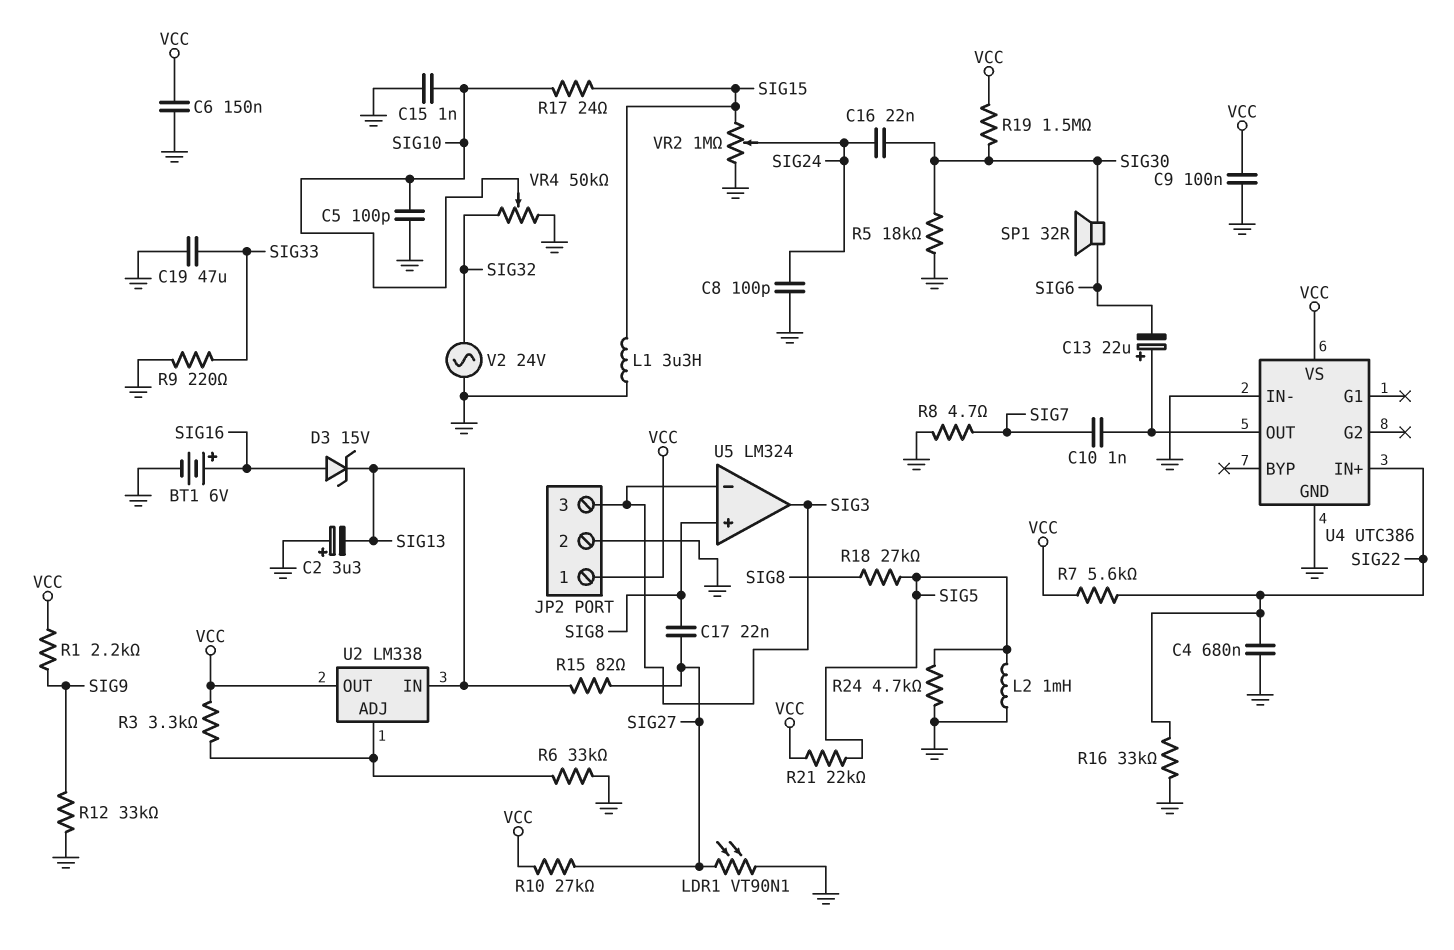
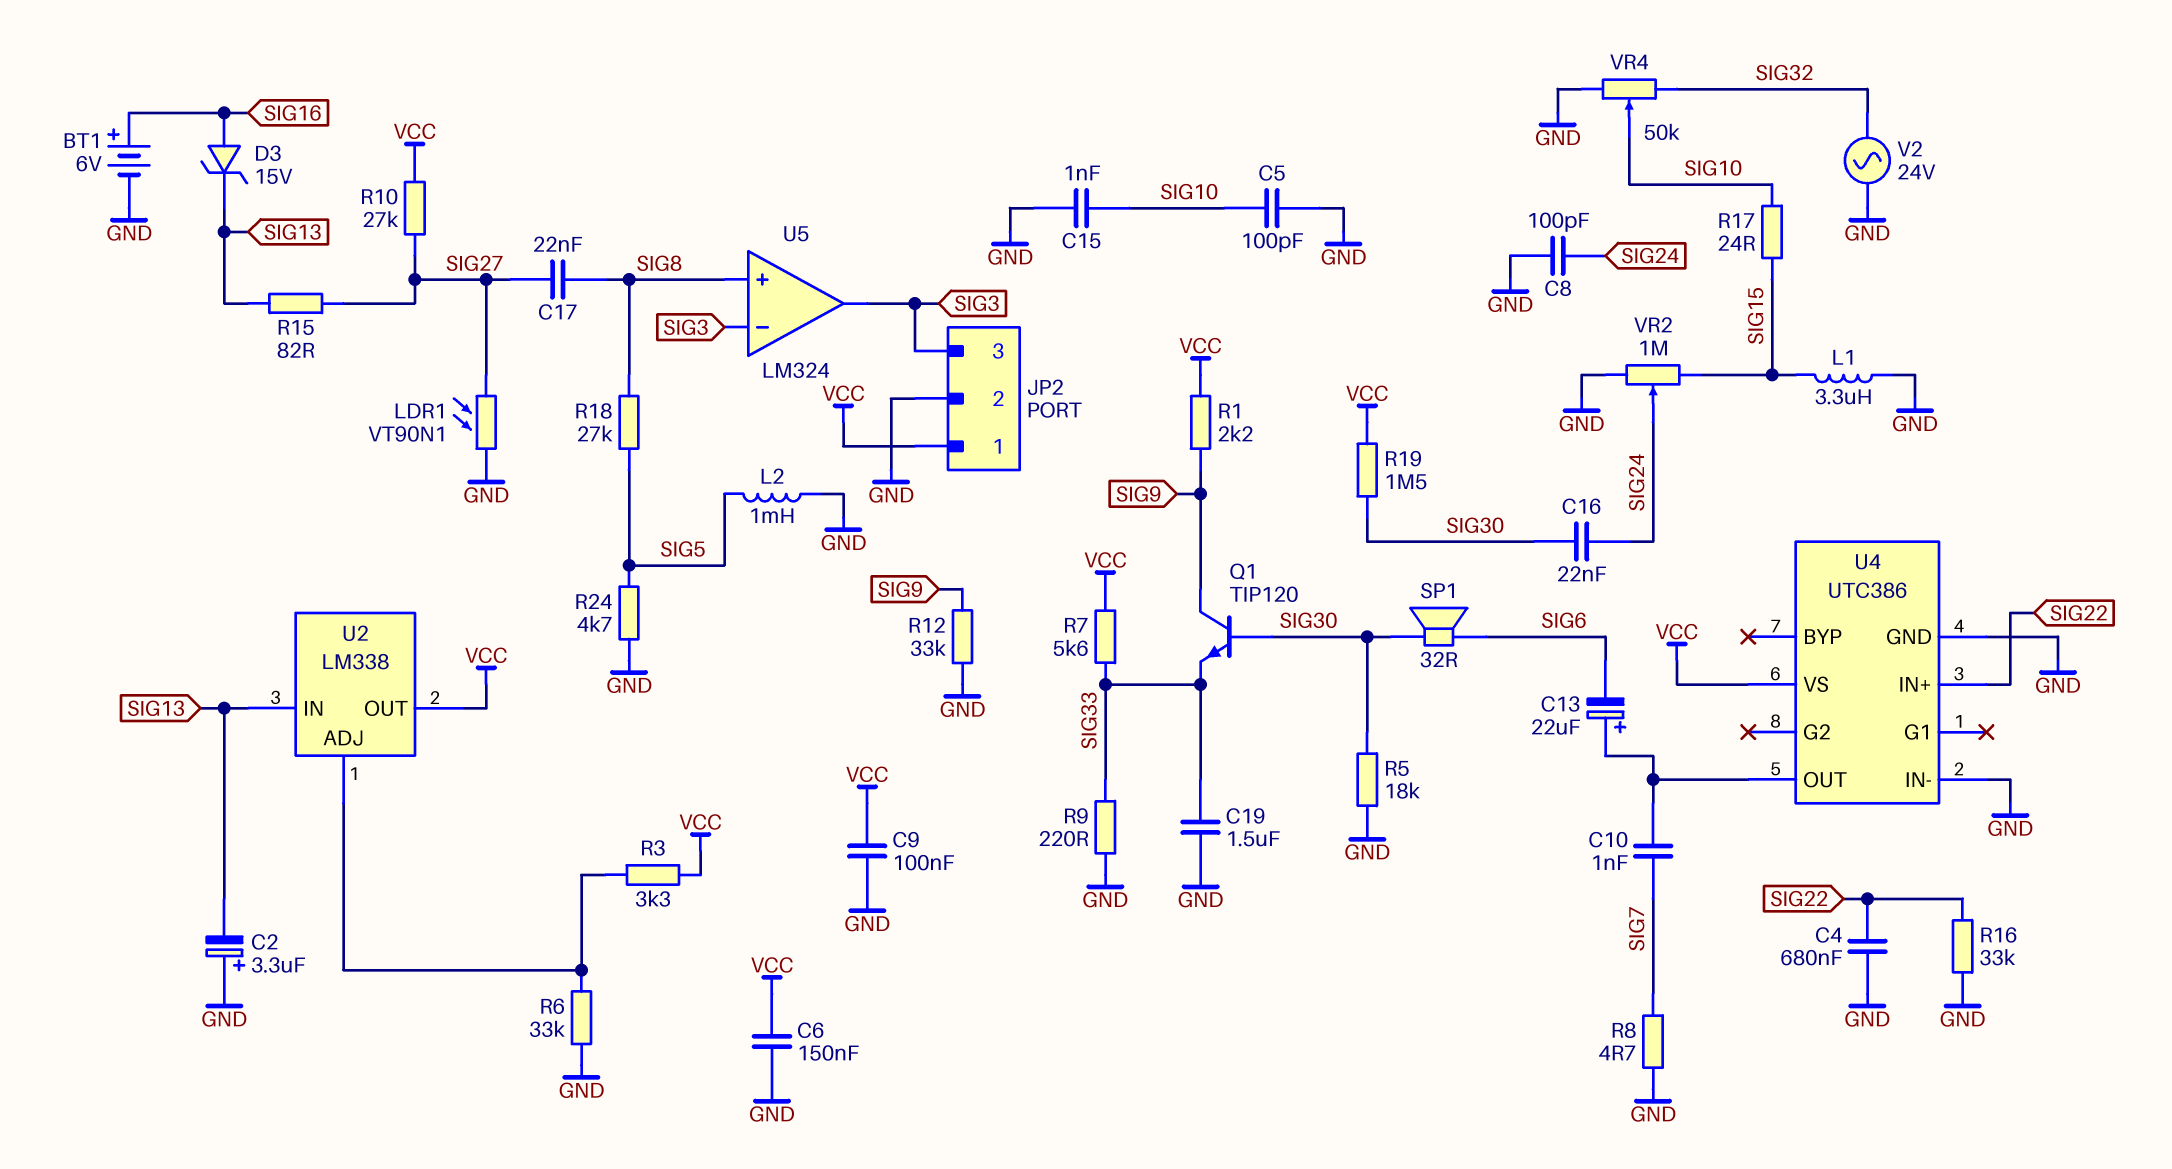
C19: 47uF (GND, SIG33) -> 1.5uF (GND, SIG33)
Q1: none -> NPN TIP120 (B SIG30, C SIG9, E SIG33)
R7: 5.6k (SIG22, VCC) -> 5.6k (SIG33, VCC)
R21: 22k (SIG5, VCC) -> none

